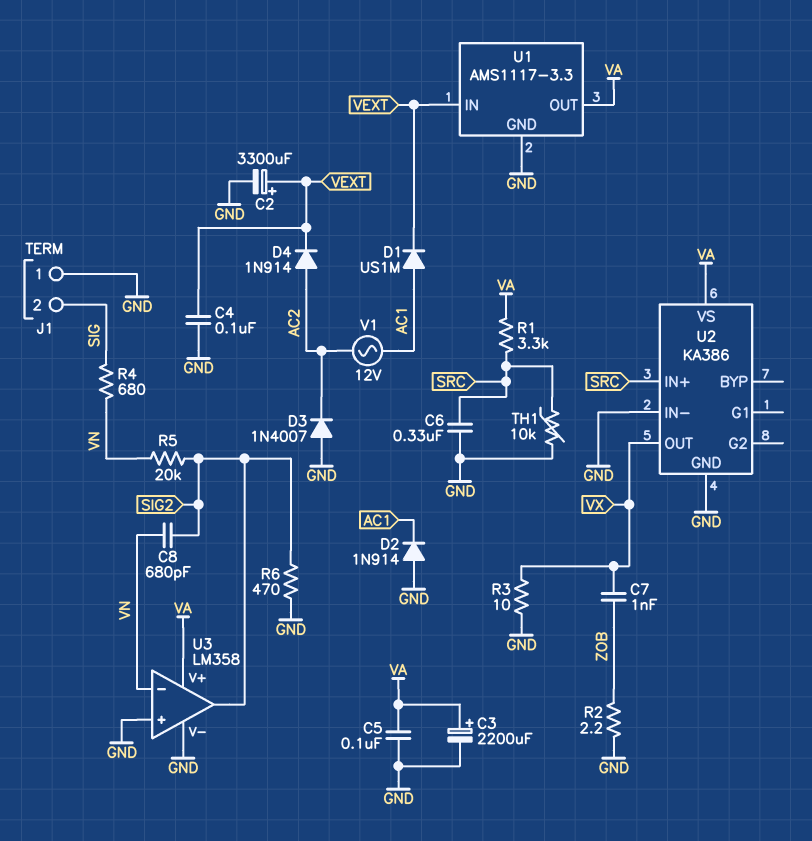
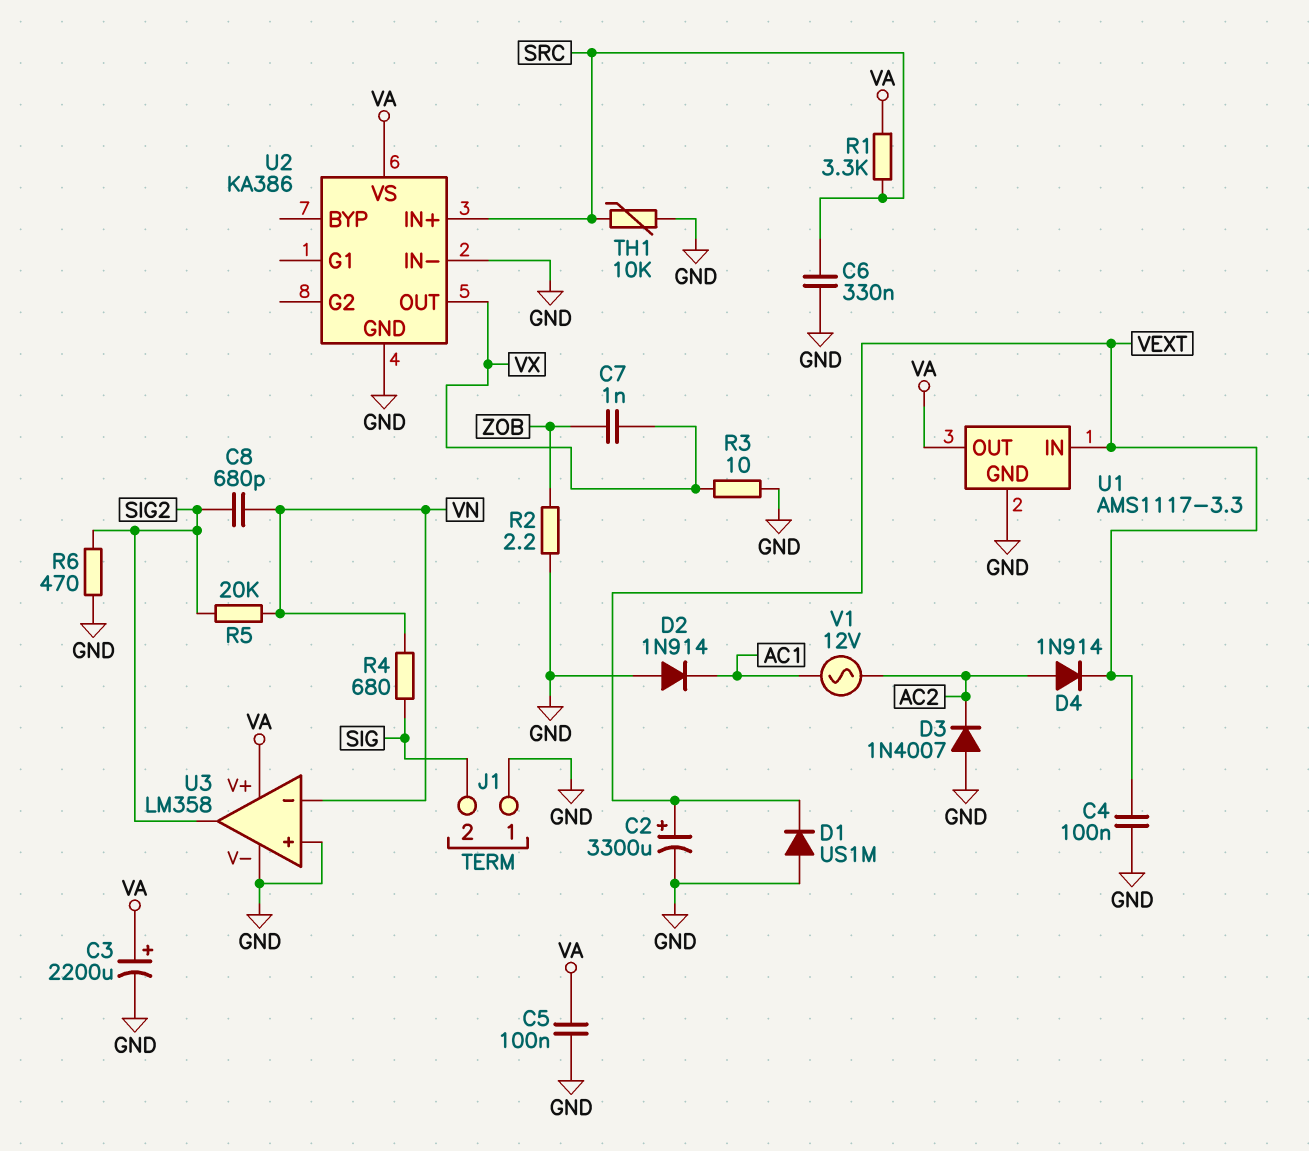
D1: diode US1M (A AC1, K VEXT) -> diode US1M (A GND, K VEXT)

